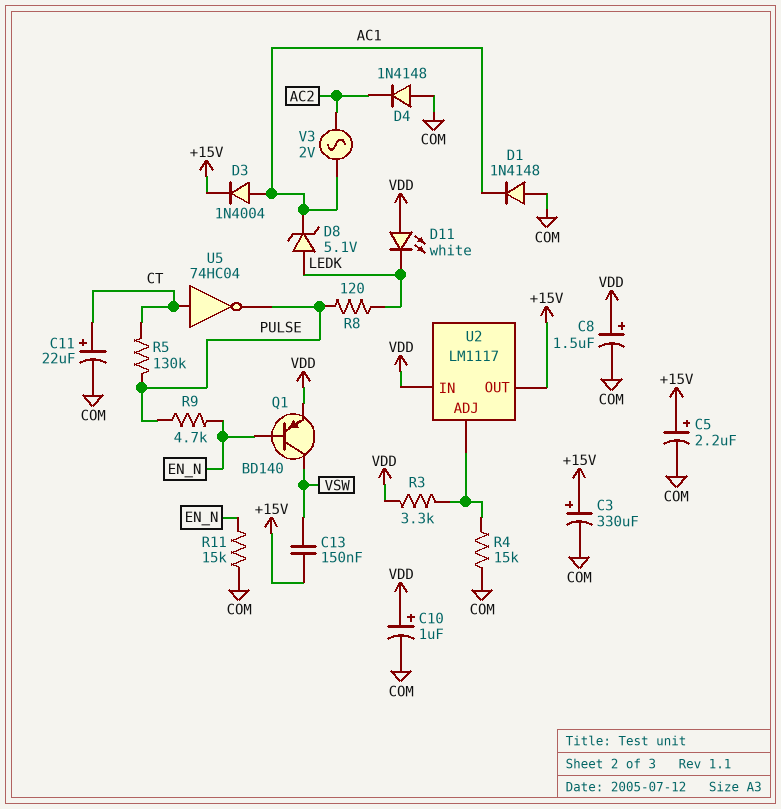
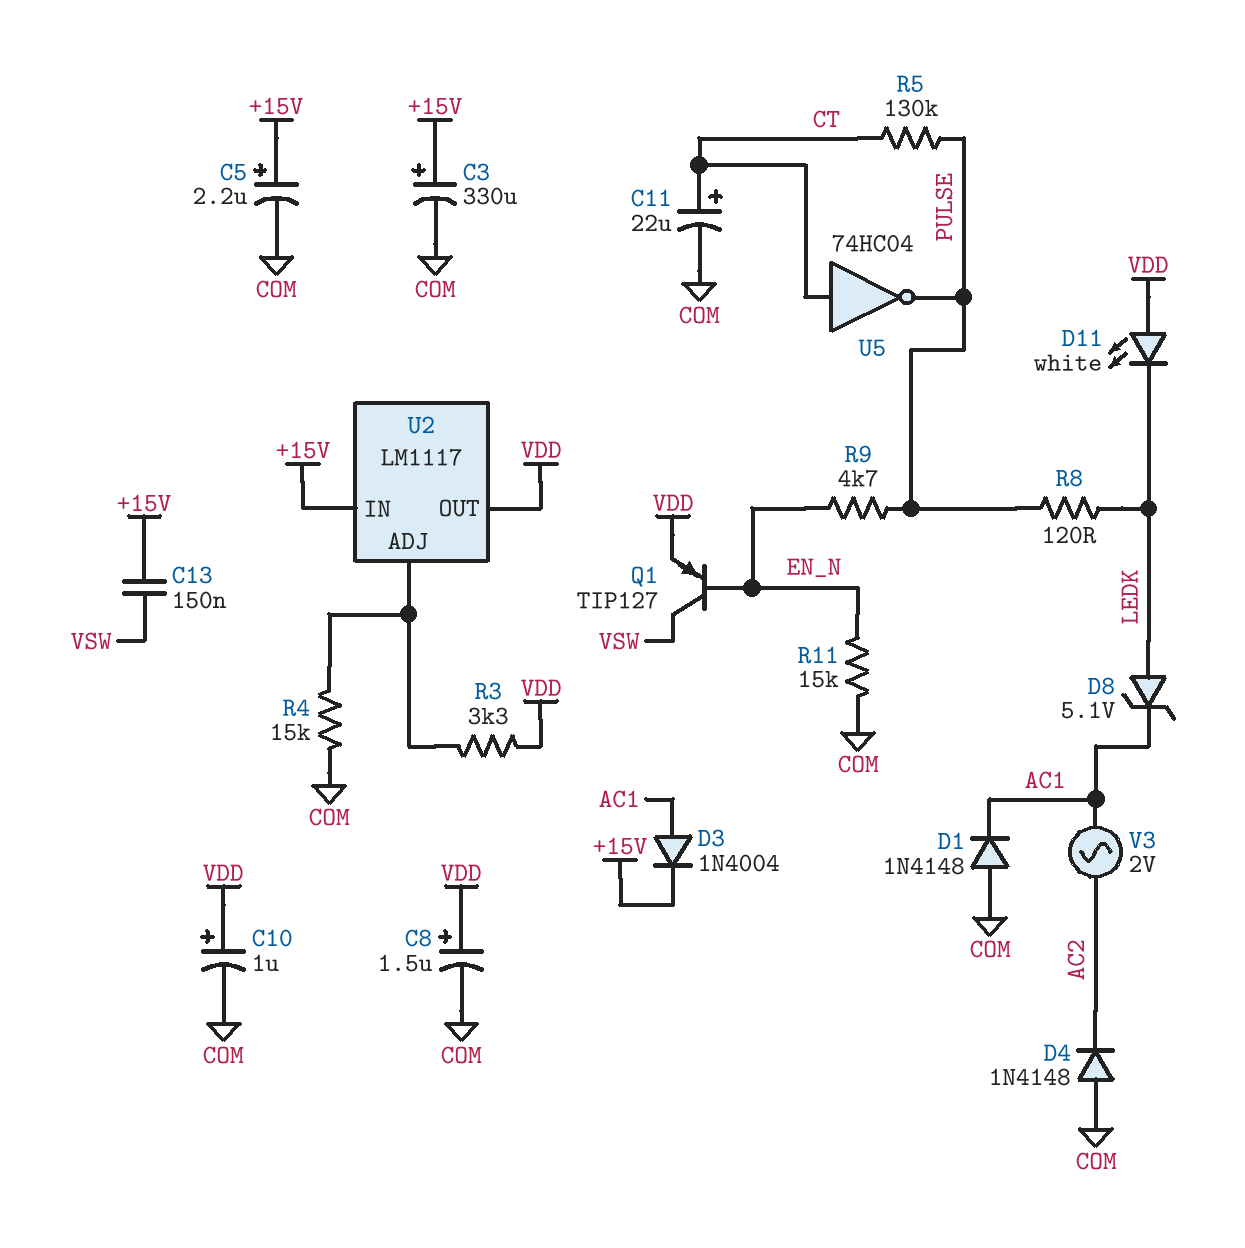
Q1: PNP BD140 (B EN_N, C VSW, E VDD) -> PNP TIP127 (B EN_N, C VSW, E VDD)
U2 pin IN: VDD -> +15V
U2 pin OUT: +15V -> VDD

